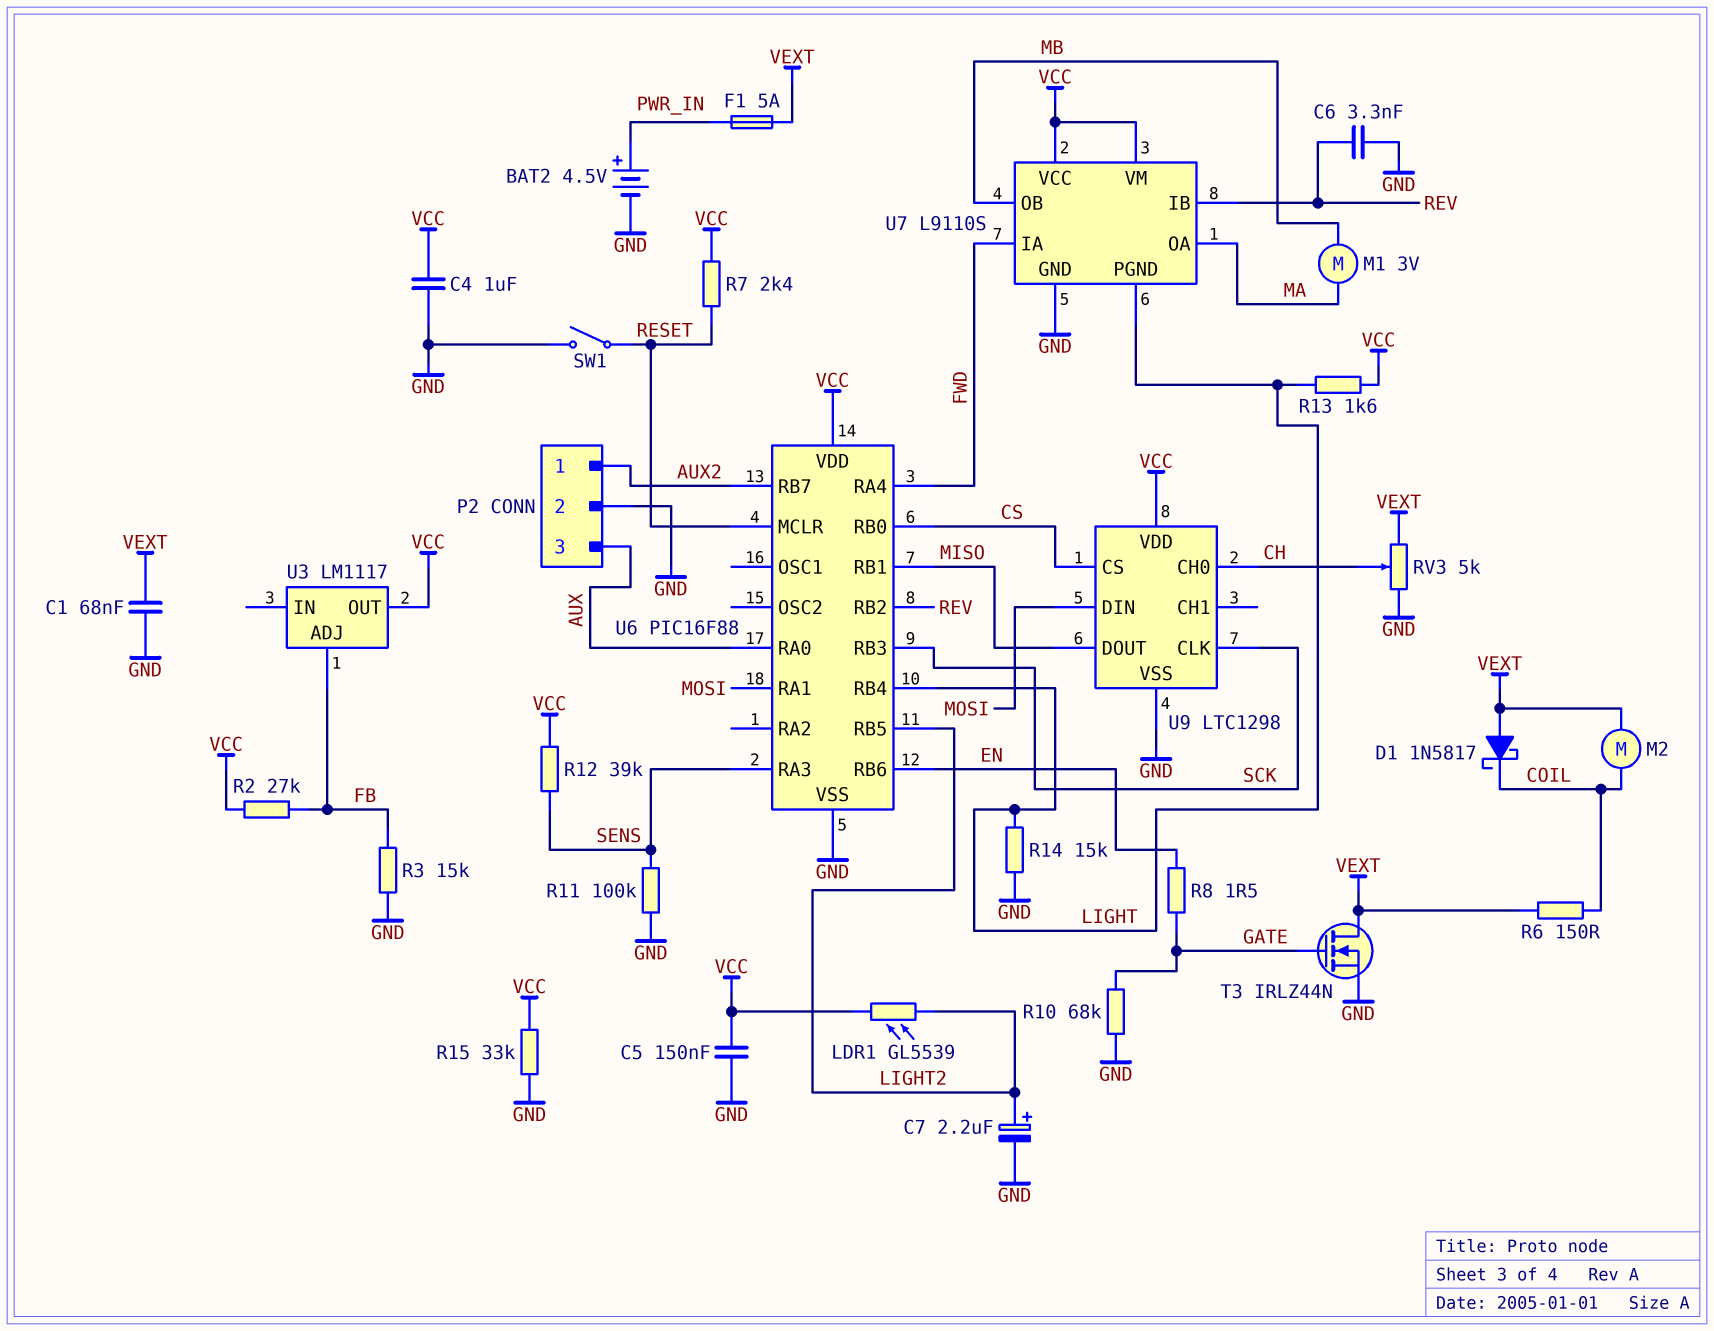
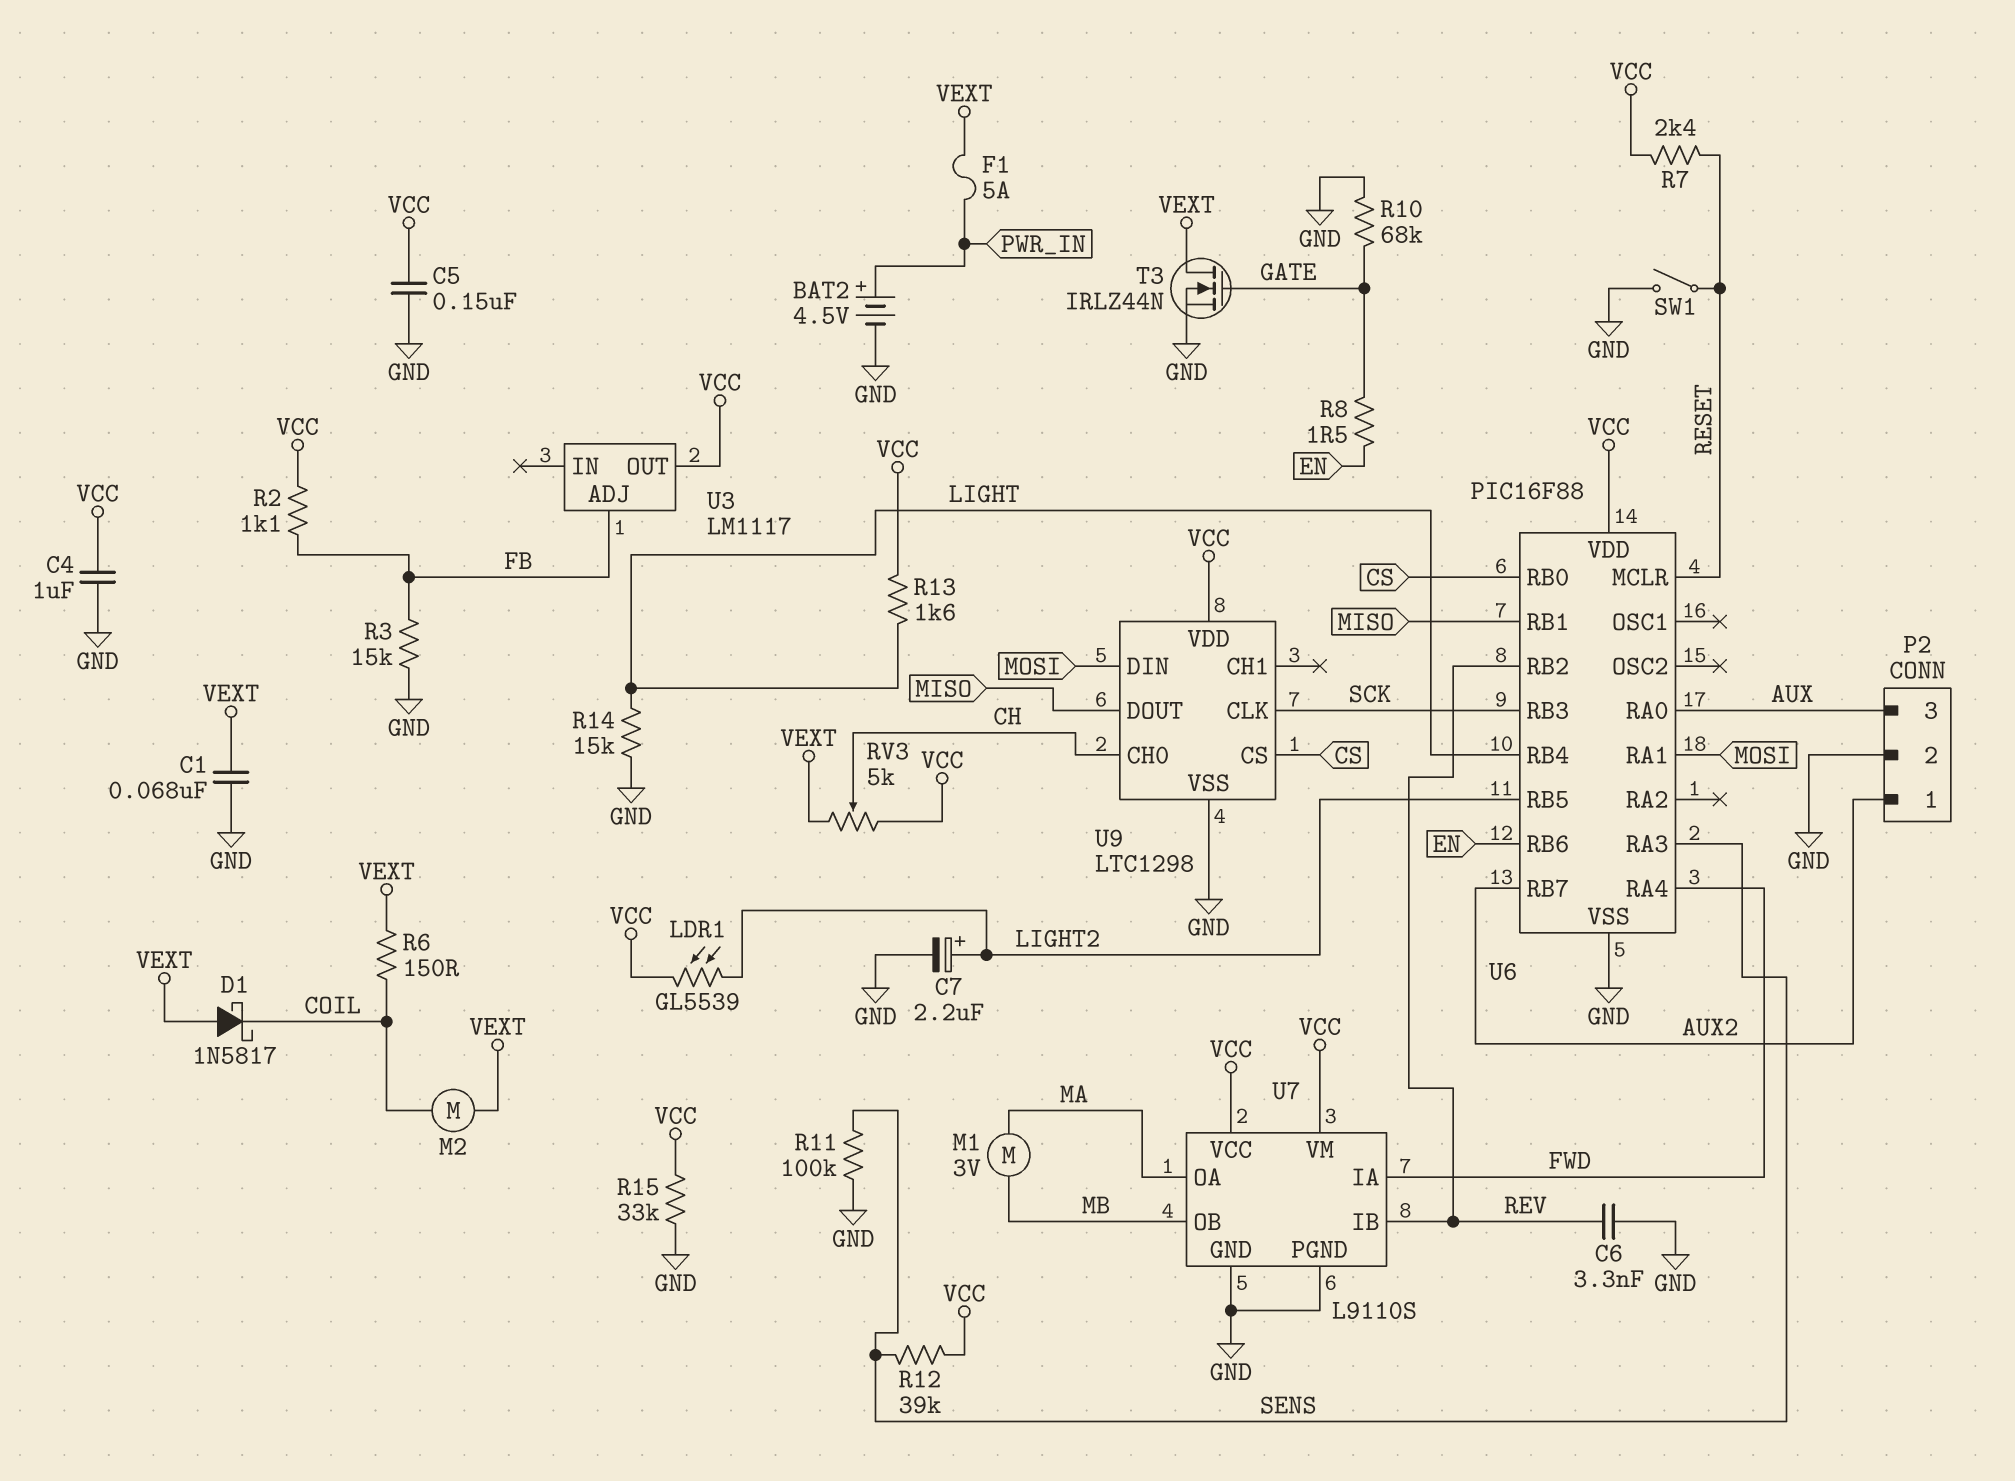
R2: 27k (FB, VCC) -> 1.1k (FB, VCC)
RV3: 5k (GND, VEXT, wiper CH) -> 5k (VCC, VEXT, wiper CH)
U7 pin PGND: LIGHT -> GND

